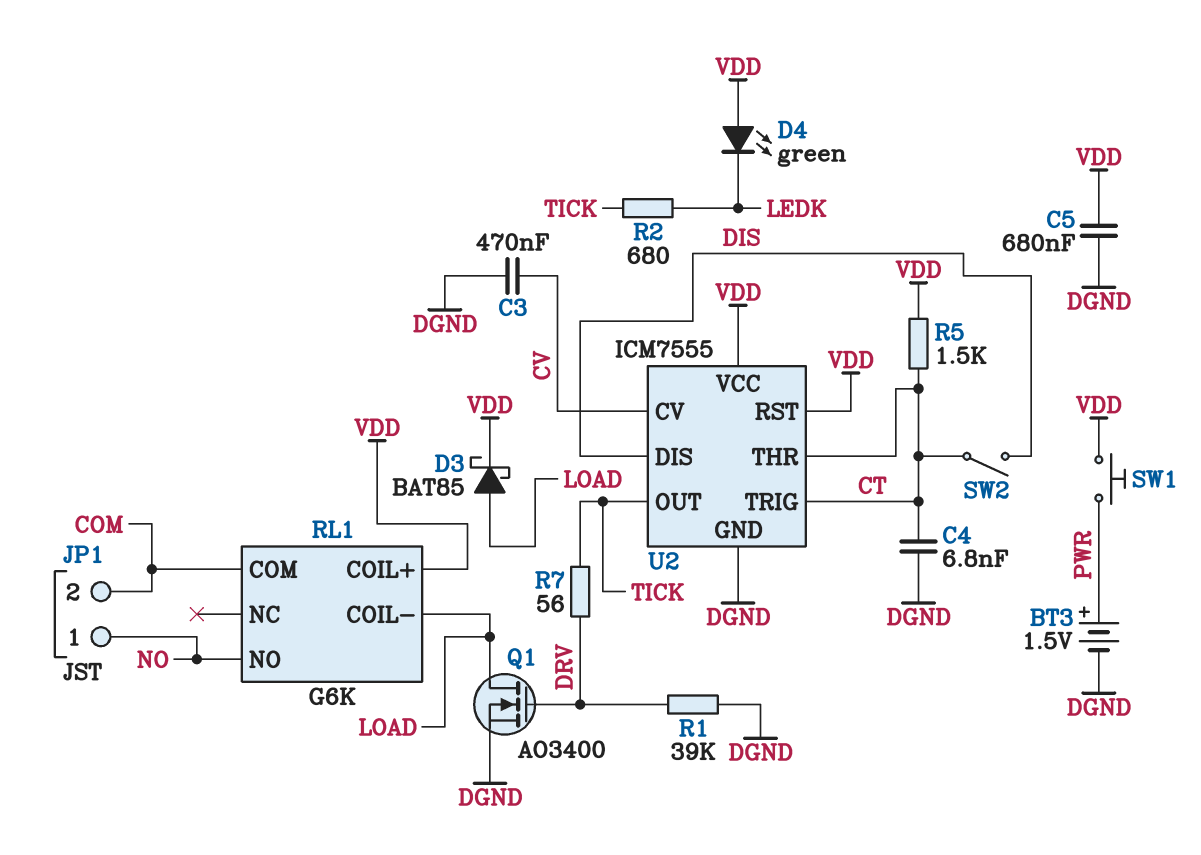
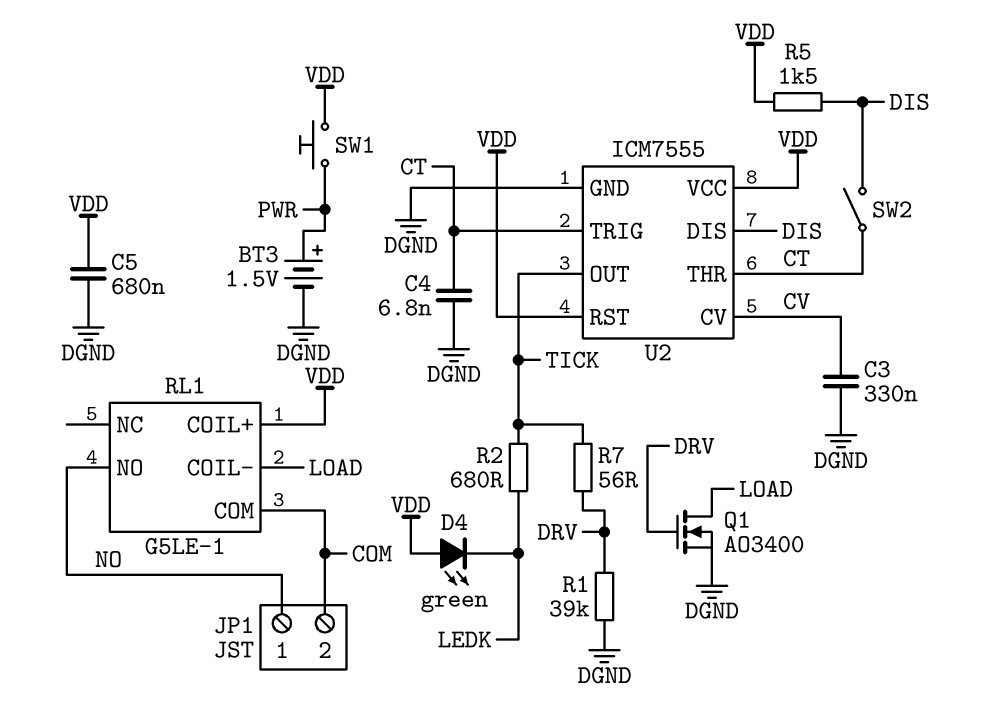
C3: 470nF (CV, DGND) -> 330nF (CV, DGND)
D3: schottky BAT85 (A LOAD, K VDD) -> none
R5: 1.5k (CT, VDD) -> 1.5k (DIS, VDD)
RL1: G6K -> G5LE-1

